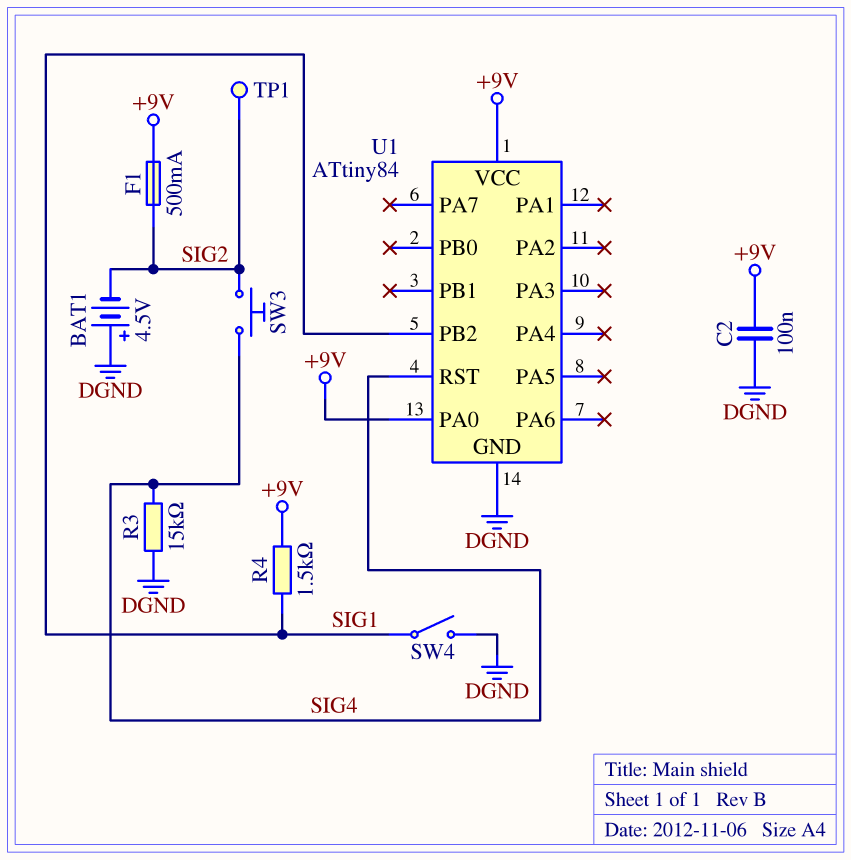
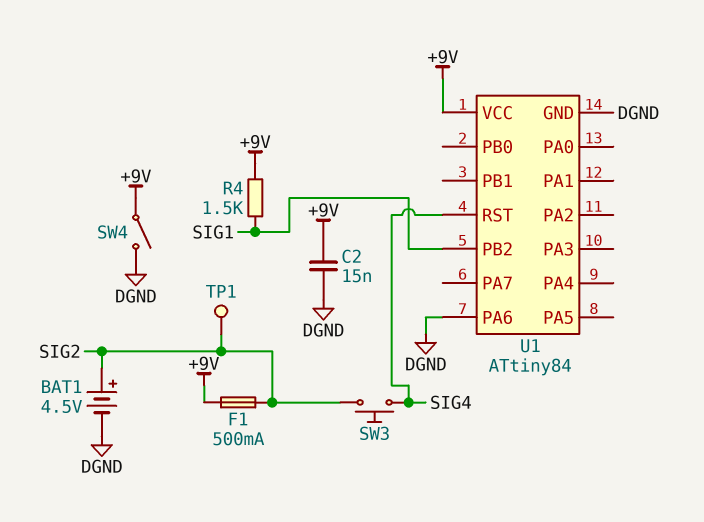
BAT1: 4.5V (plus DGND, minus SIG2) -> 4.5V (plus SIG2, minus DGND)
C2: 100nF (+9V, DGND) -> 15nF (+9V, DGND)
R3: 15k (DGND, SIG4) -> none
SW4: switch (DGND, SIG1) -> switch (+9V, DGND)
U1 pin PA0: +9V -> none
U1 pin PA6: none -> DGND

